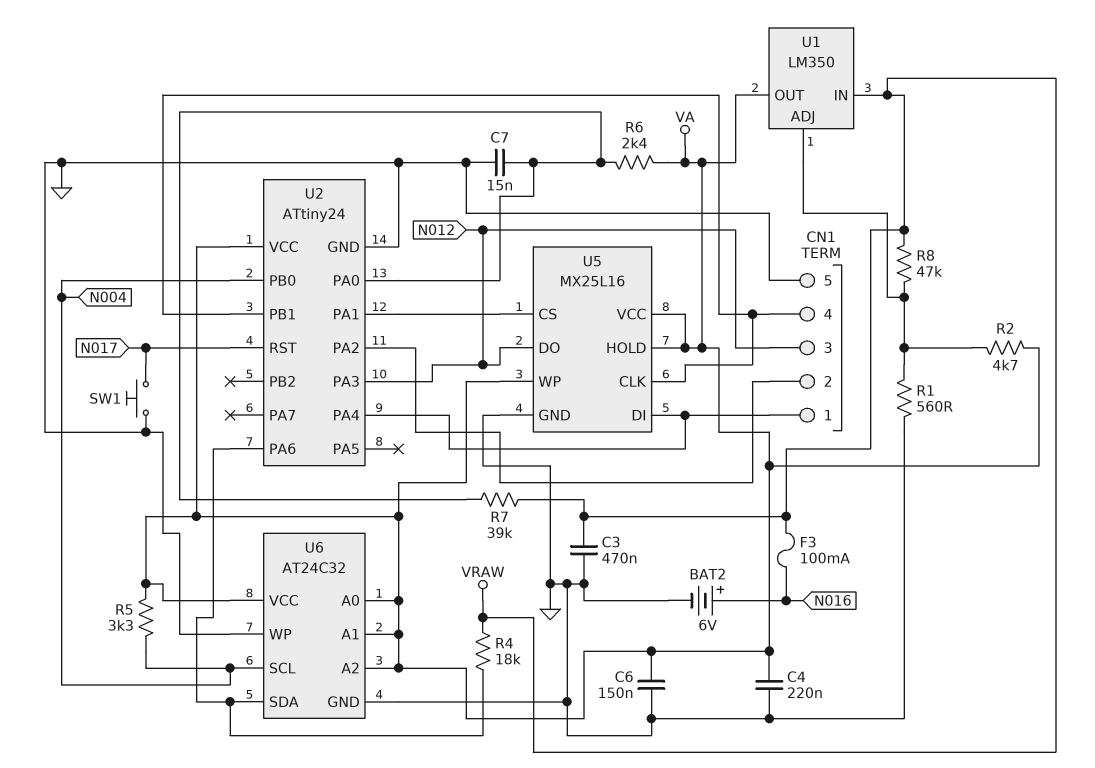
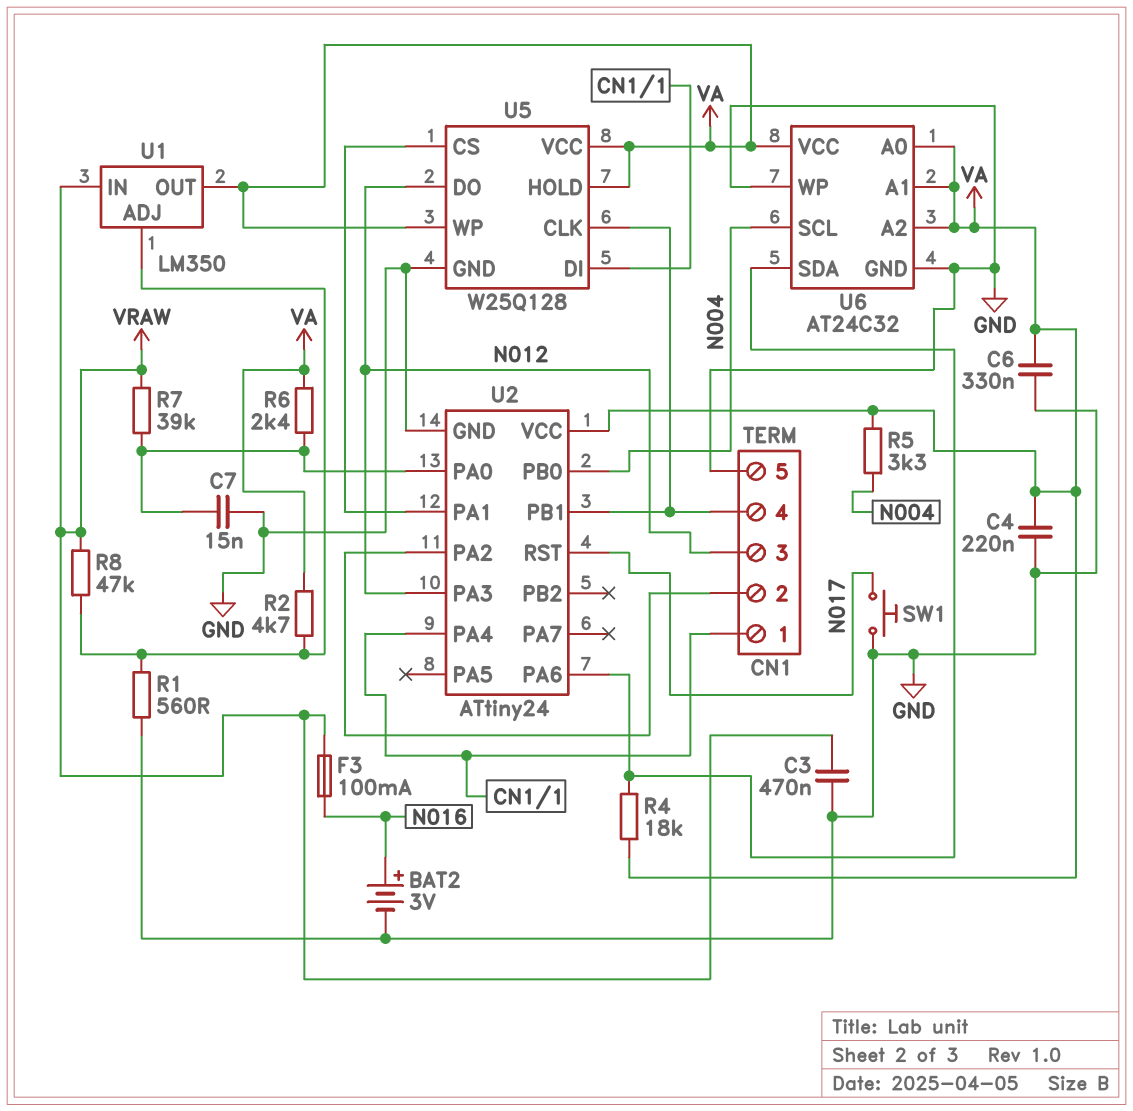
BAT2: 6V (plus N016, minus GND) -> 3V (plus N016, minus GND)
C6: 150nF (GND, VA) -> 330nF (GND, VA)
R4: 18k (U2/PA6, VRAW) -> 18k (U2/PA6, VA)
U5: MX25L16 -> W25Q128

